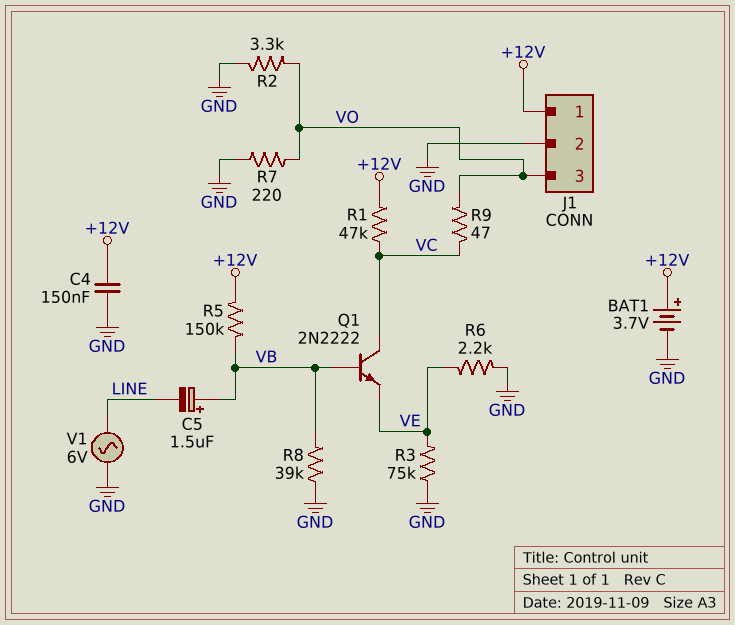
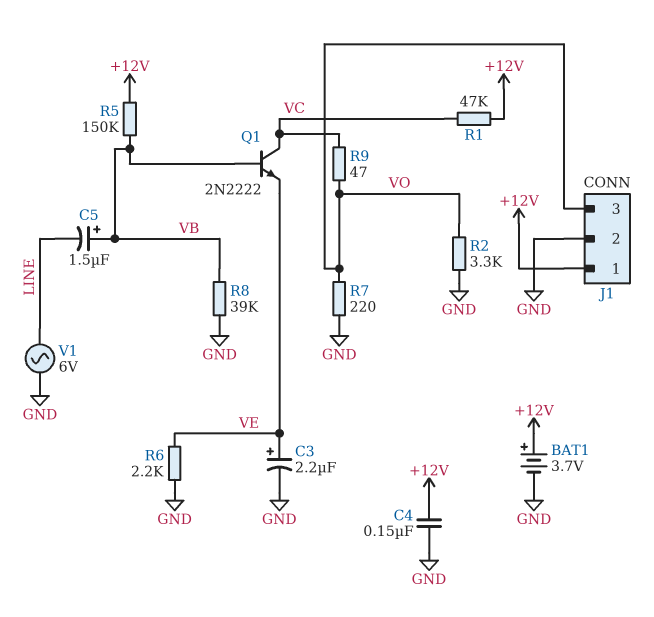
C3: none -> 2.2uF (plus VE, minus GND)
R3: 75k (GND, VE) -> none

